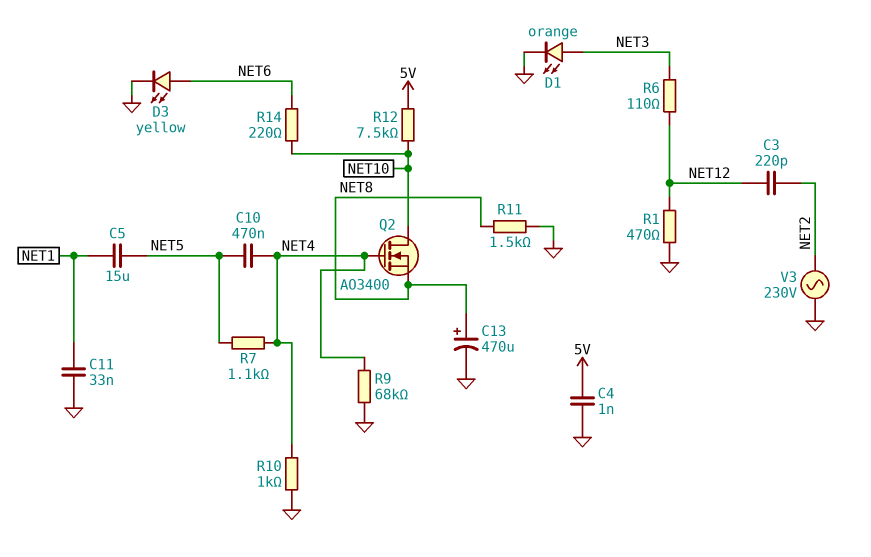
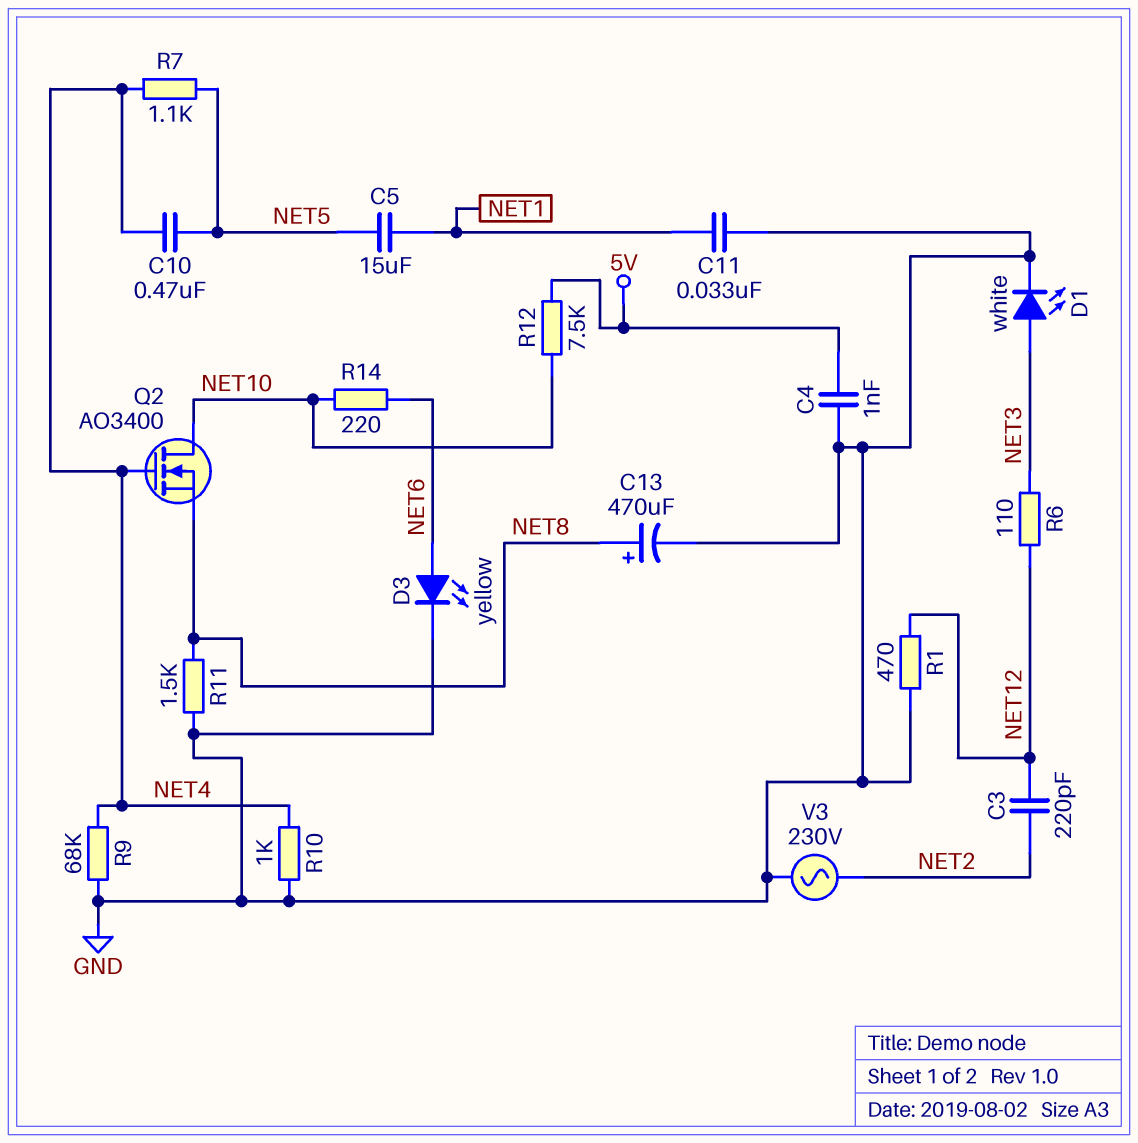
D1: LED orange (A NET3, K GND) -> LED white (A NET3, K GND)

